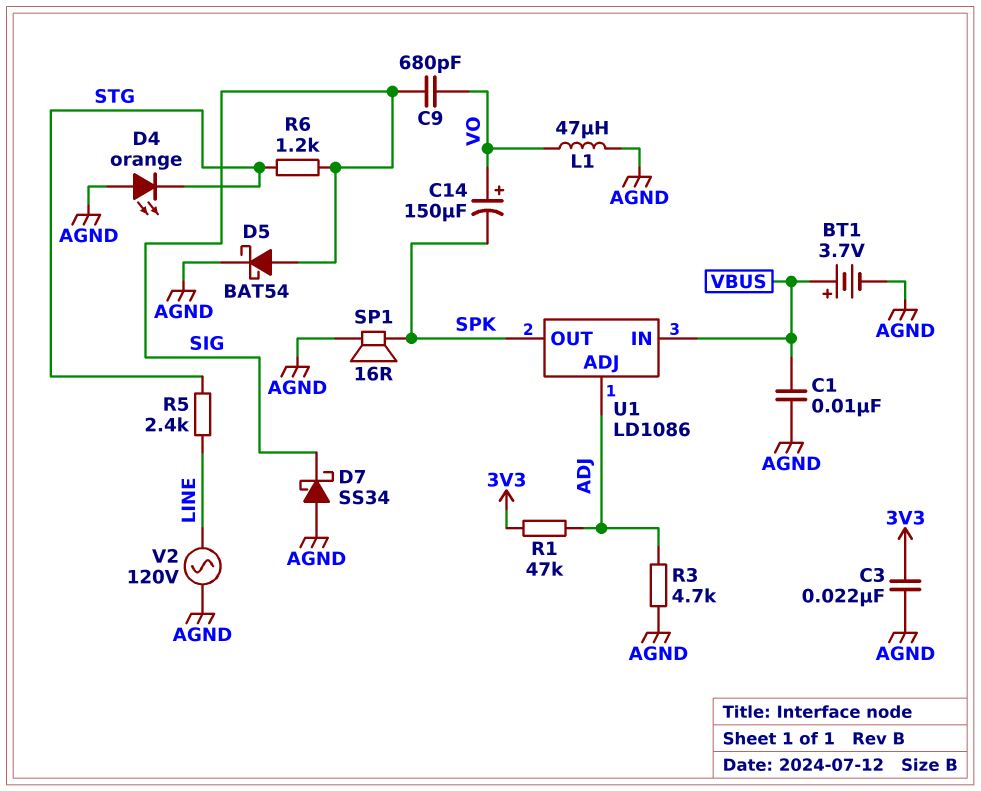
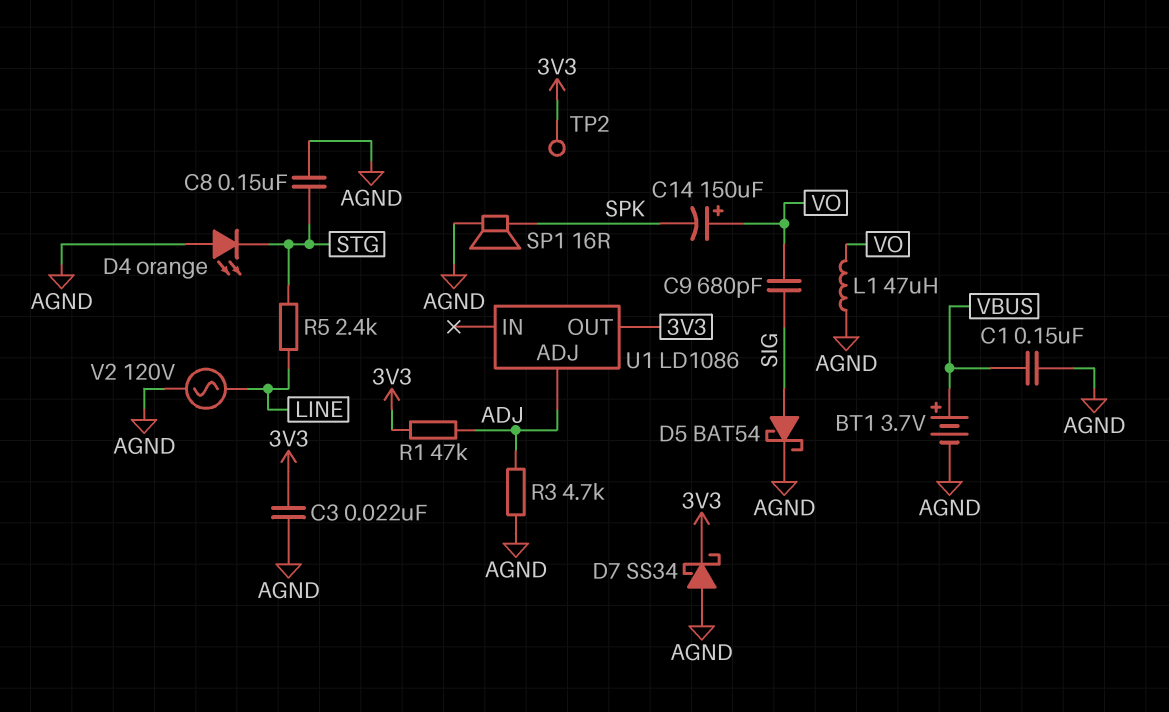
C1: 10nF (AGND, VBUS) -> 150nF (AGND, VBUS)
C8: none -> 150nF (AGND, STG)
D7: schottky SS34 (A AGND, K SIG) -> schottky SS34 (A AGND, K 3V3)
R6: 1.2k (SIG, STG) -> none
TP2: none -> test point (3V3)
U1 pin IN: VBUS -> none
U1 pin OUT: SPK -> 3V3

